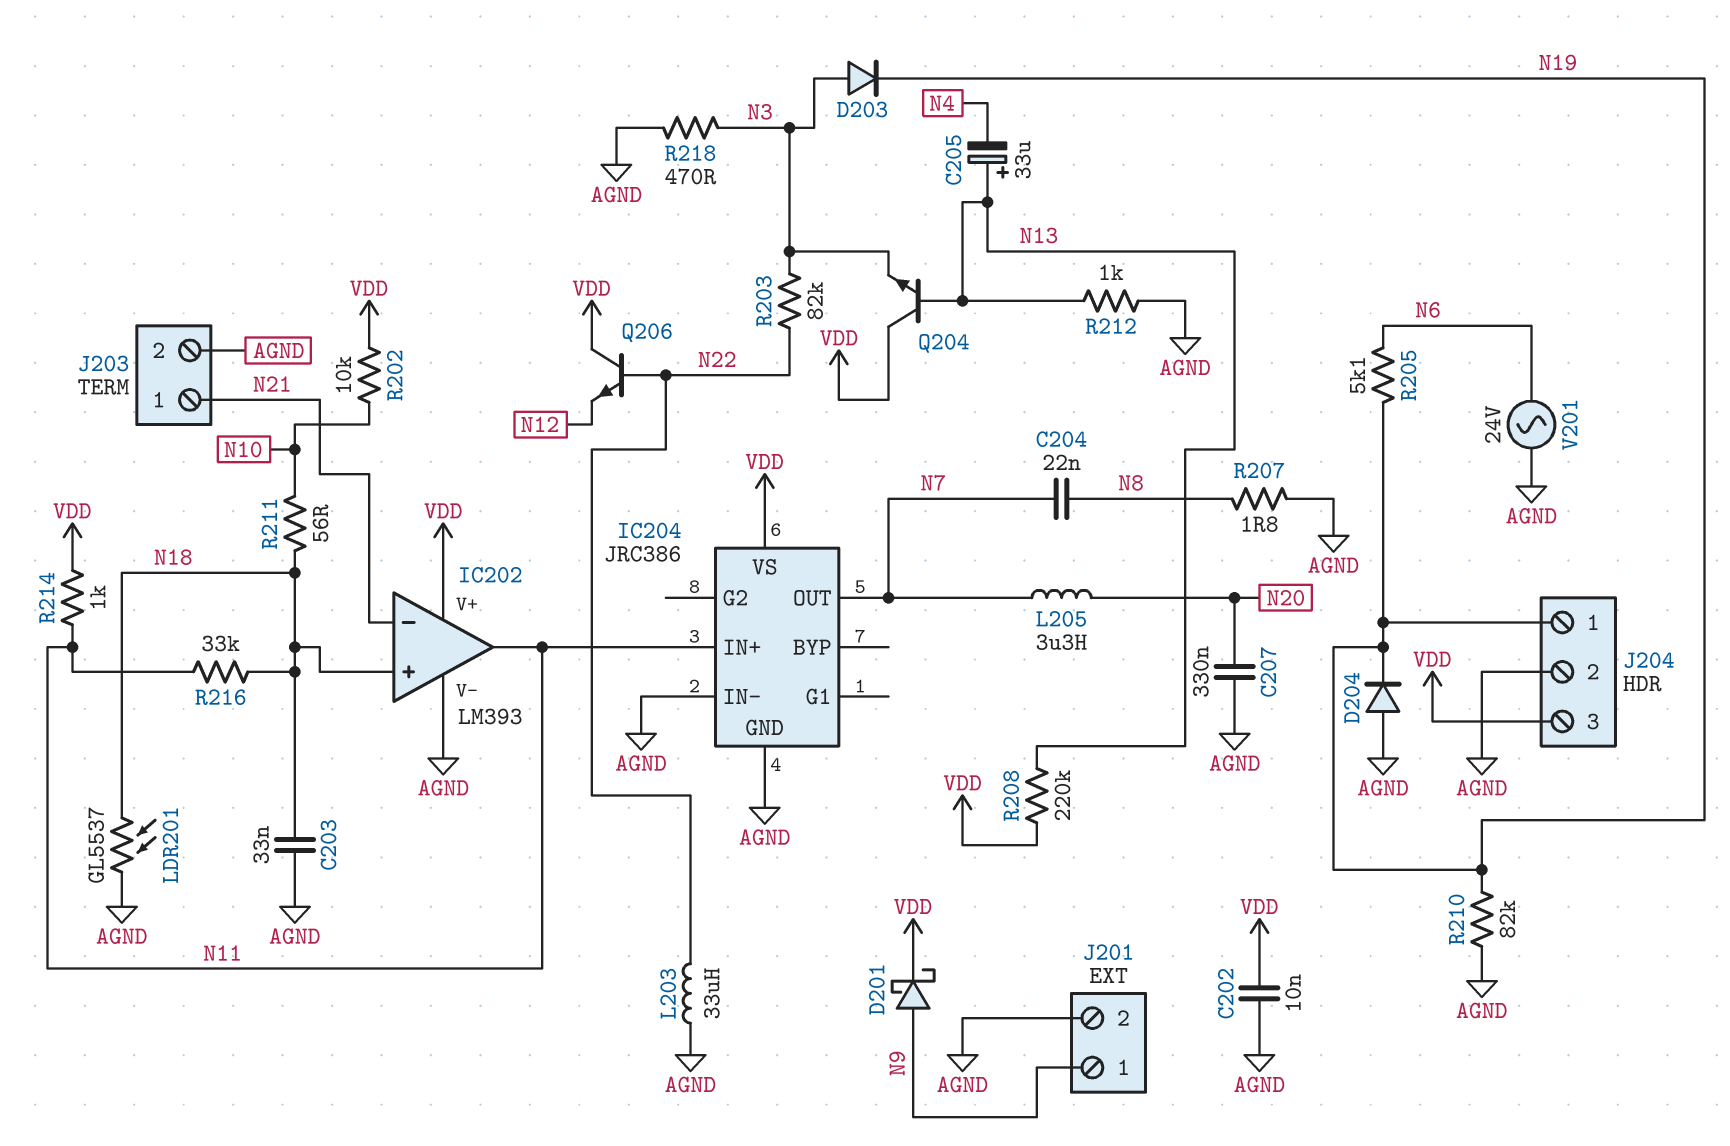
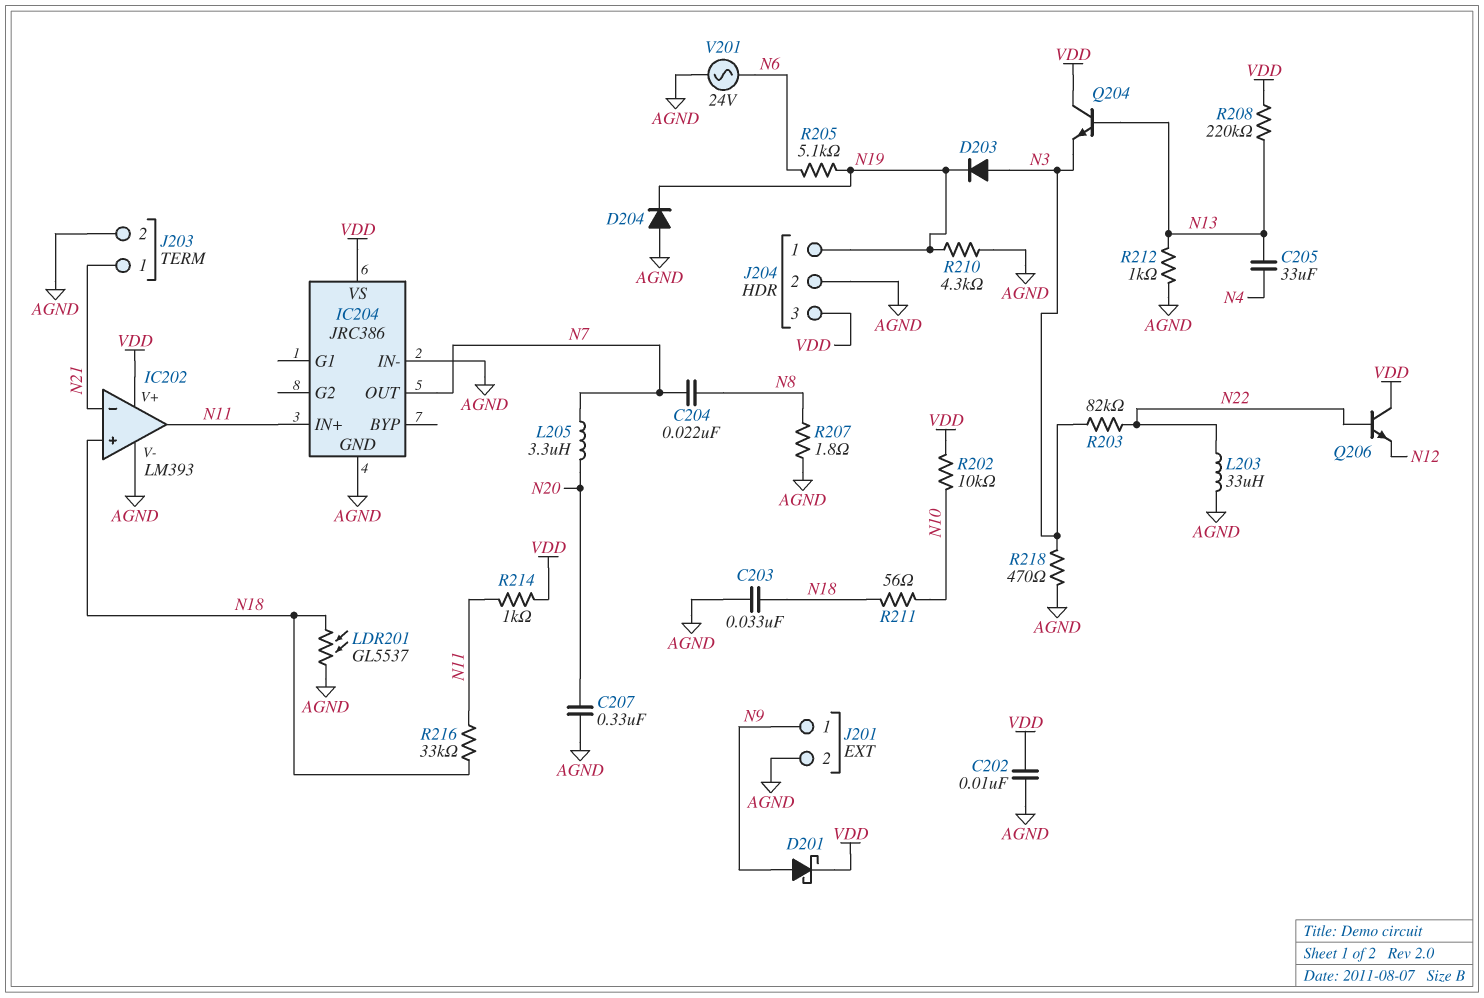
C205: 33uF (plus N13, minus N4) -> 33uF (N4, N13)
R210: 82k (AGND, N19) -> 4.3k (AGND, N19)

